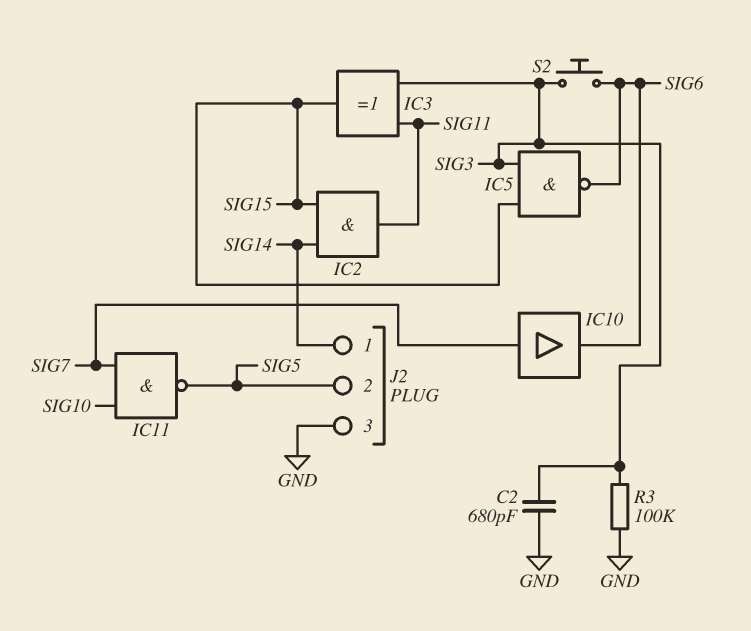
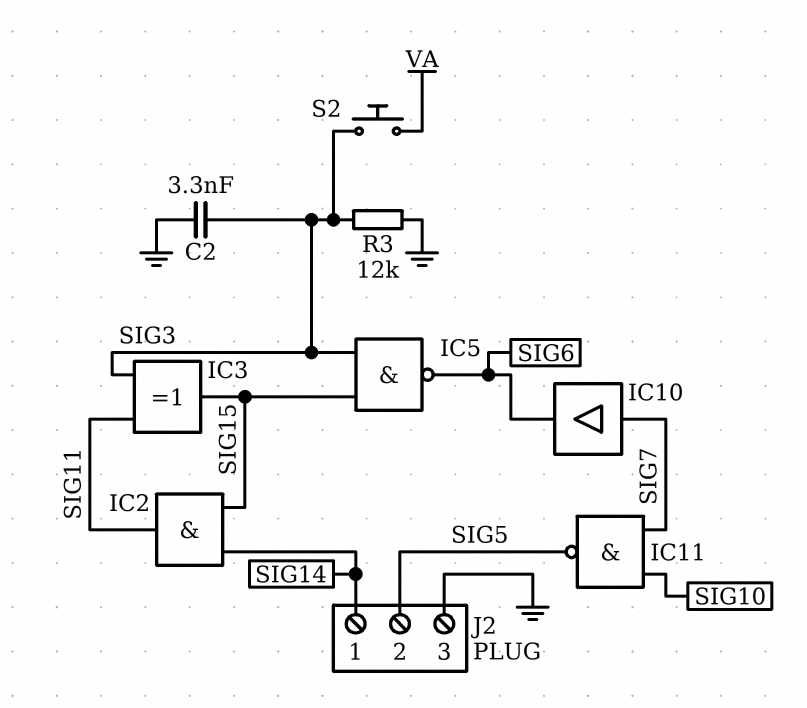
C2: 680pF (GND, SIG3) -> 3.3nF (GND, SIG3)
R3: 100k (GND, SIG3) -> 12k (GND, SIG3)
S2: button (SIG3, SIG6) -> button (SIG3, VA)

